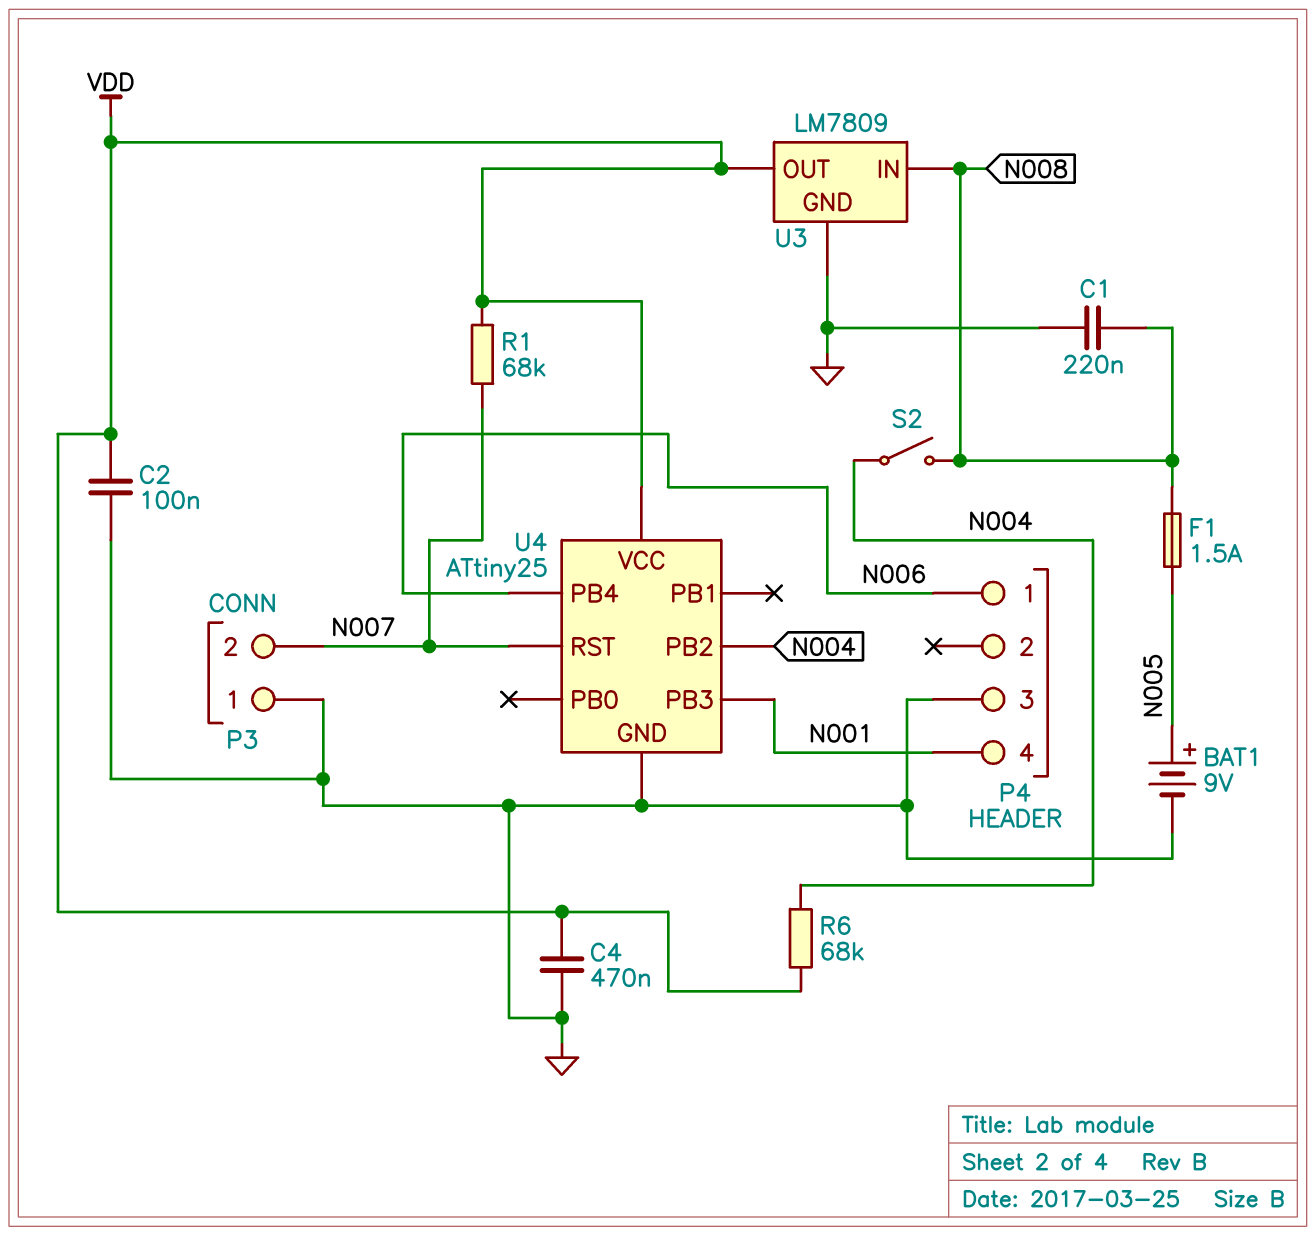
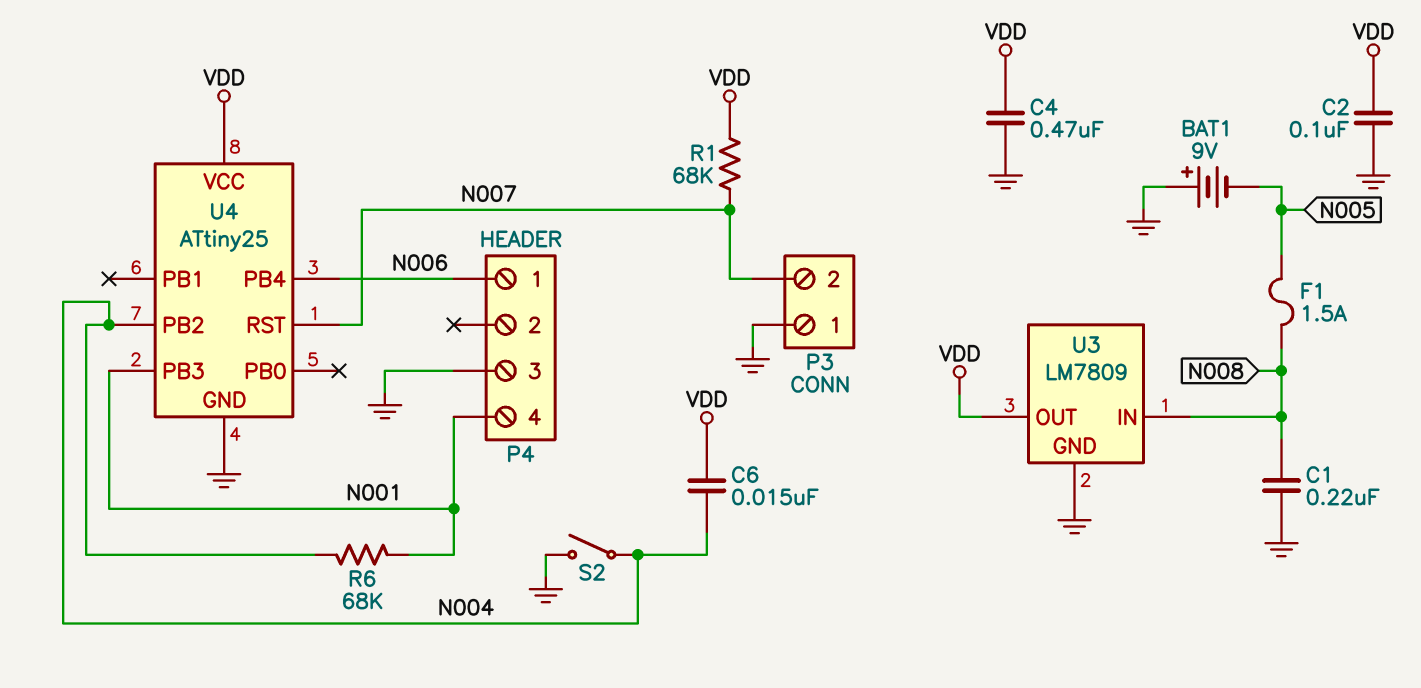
BAT1: 9V (plus N005, minus GND) -> 9V (plus GND, minus N005)
C6: none -> 15nF (N004, VDD)
R6: 68k (N004, VDD) -> 68k (N001, N004)
S2: switch (N004, N008) -> switch (GND, N004)

